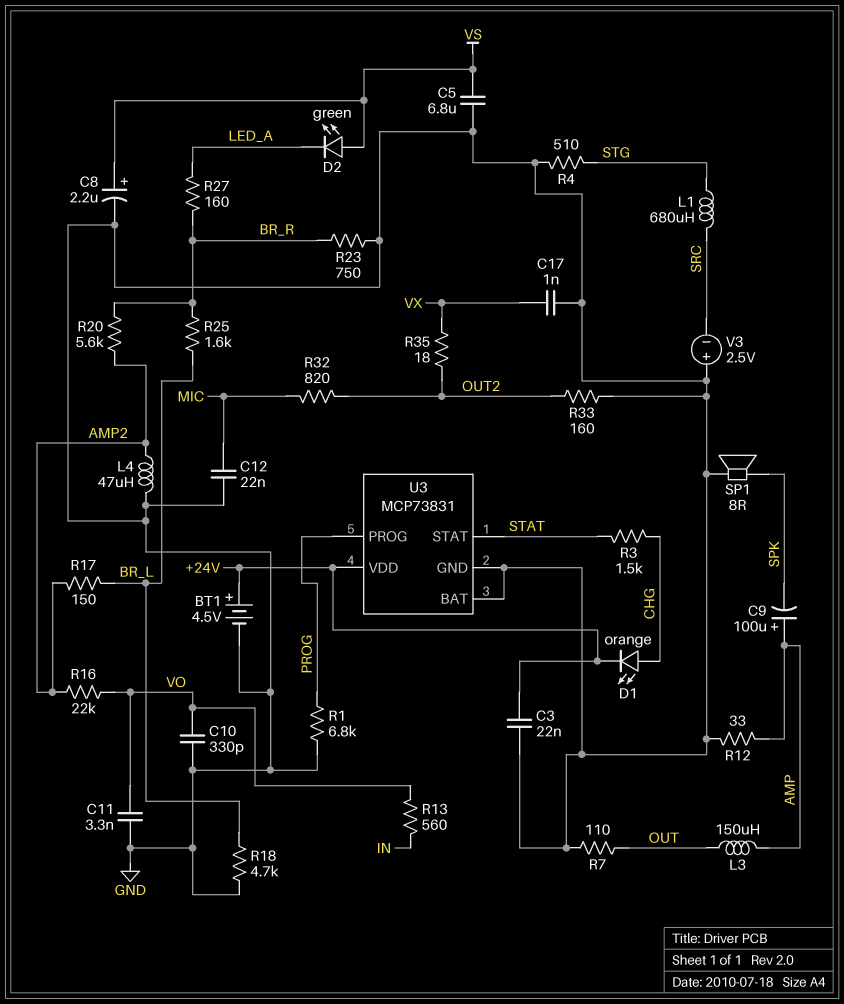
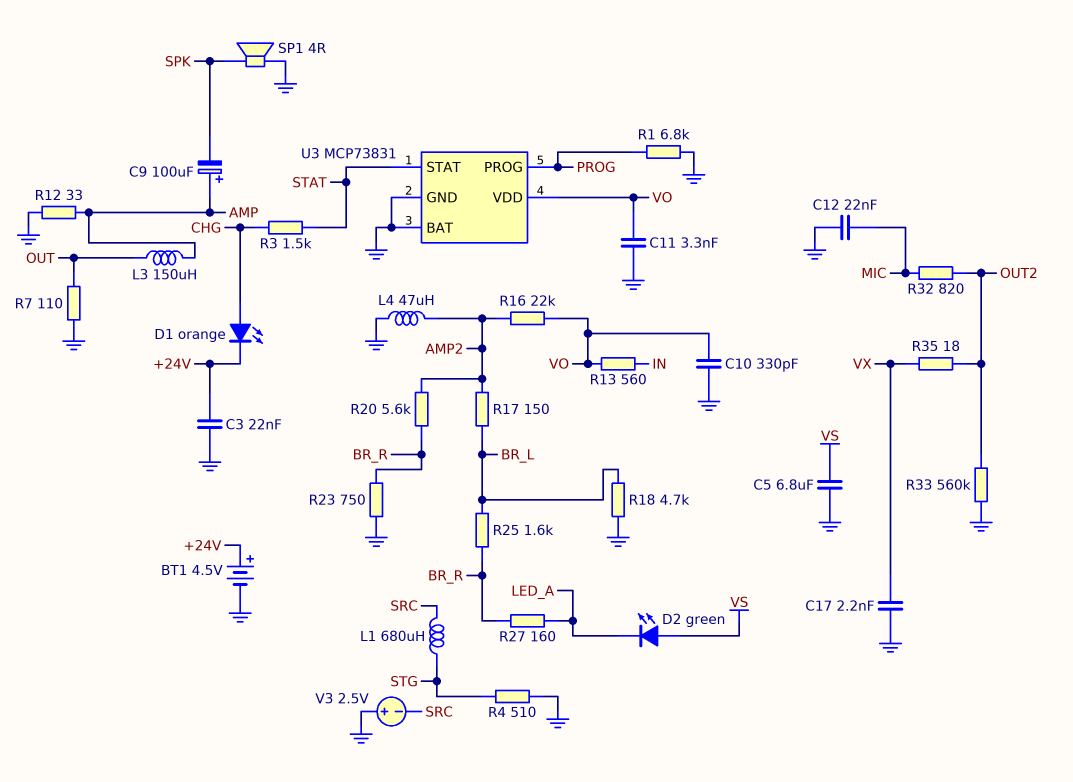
C8: 2.2uF (plus VS, minus GND) -> none
C17: 1nF (GND, VX) -> 2.2nF (GND, VX)
R33: 160 (GND, OUT2) -> 560k (GND, OUT2)
SP1: speaker 8R (GND, SPK) -> speaker 4R (GND, SPK)
U3 pin VDD: +24V -> VO

